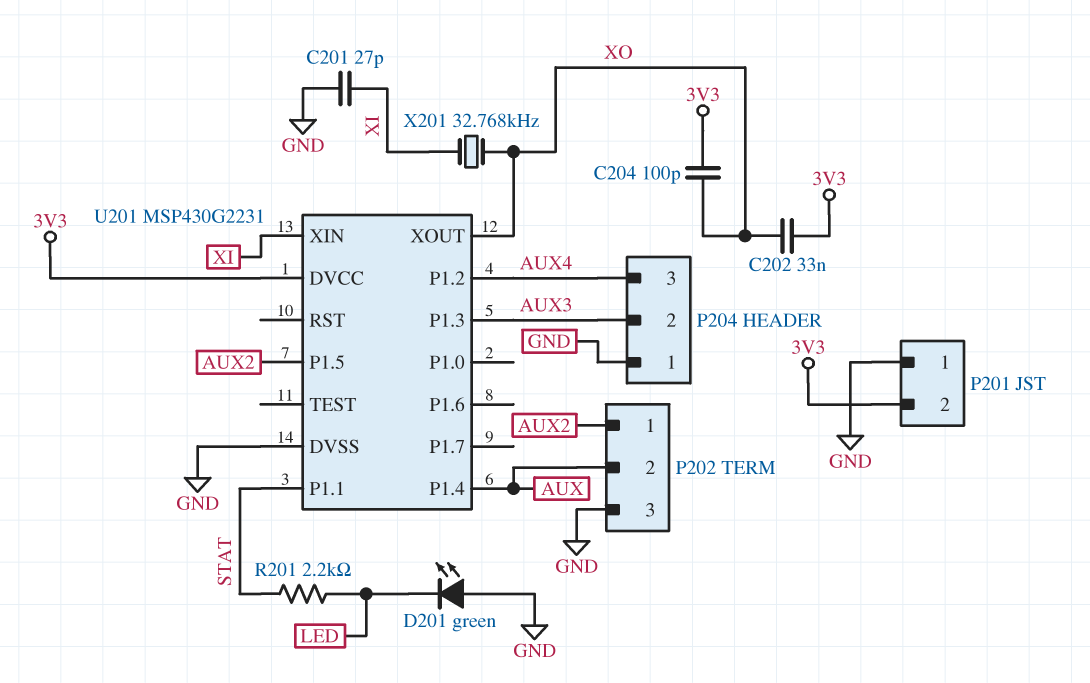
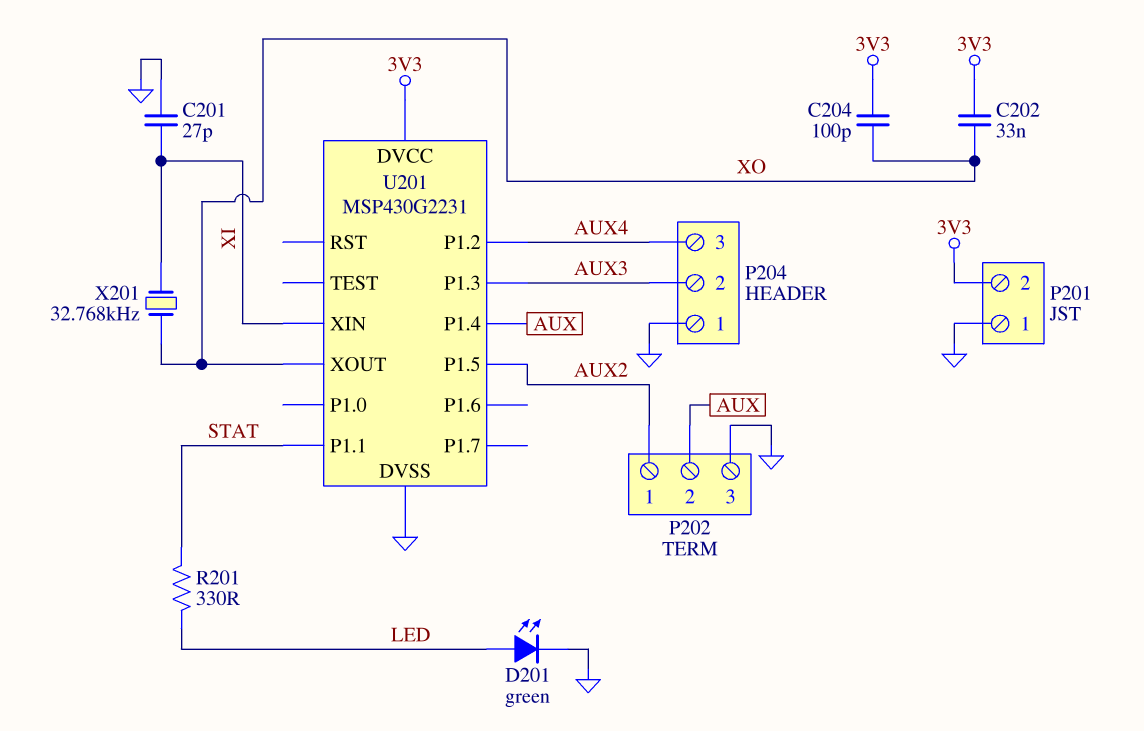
D201: LED green (A GND, K LED) -> LED green (A LED, K GND)
R201: 2.2k (LED, STAT) -> 330 (LED, STAT)

